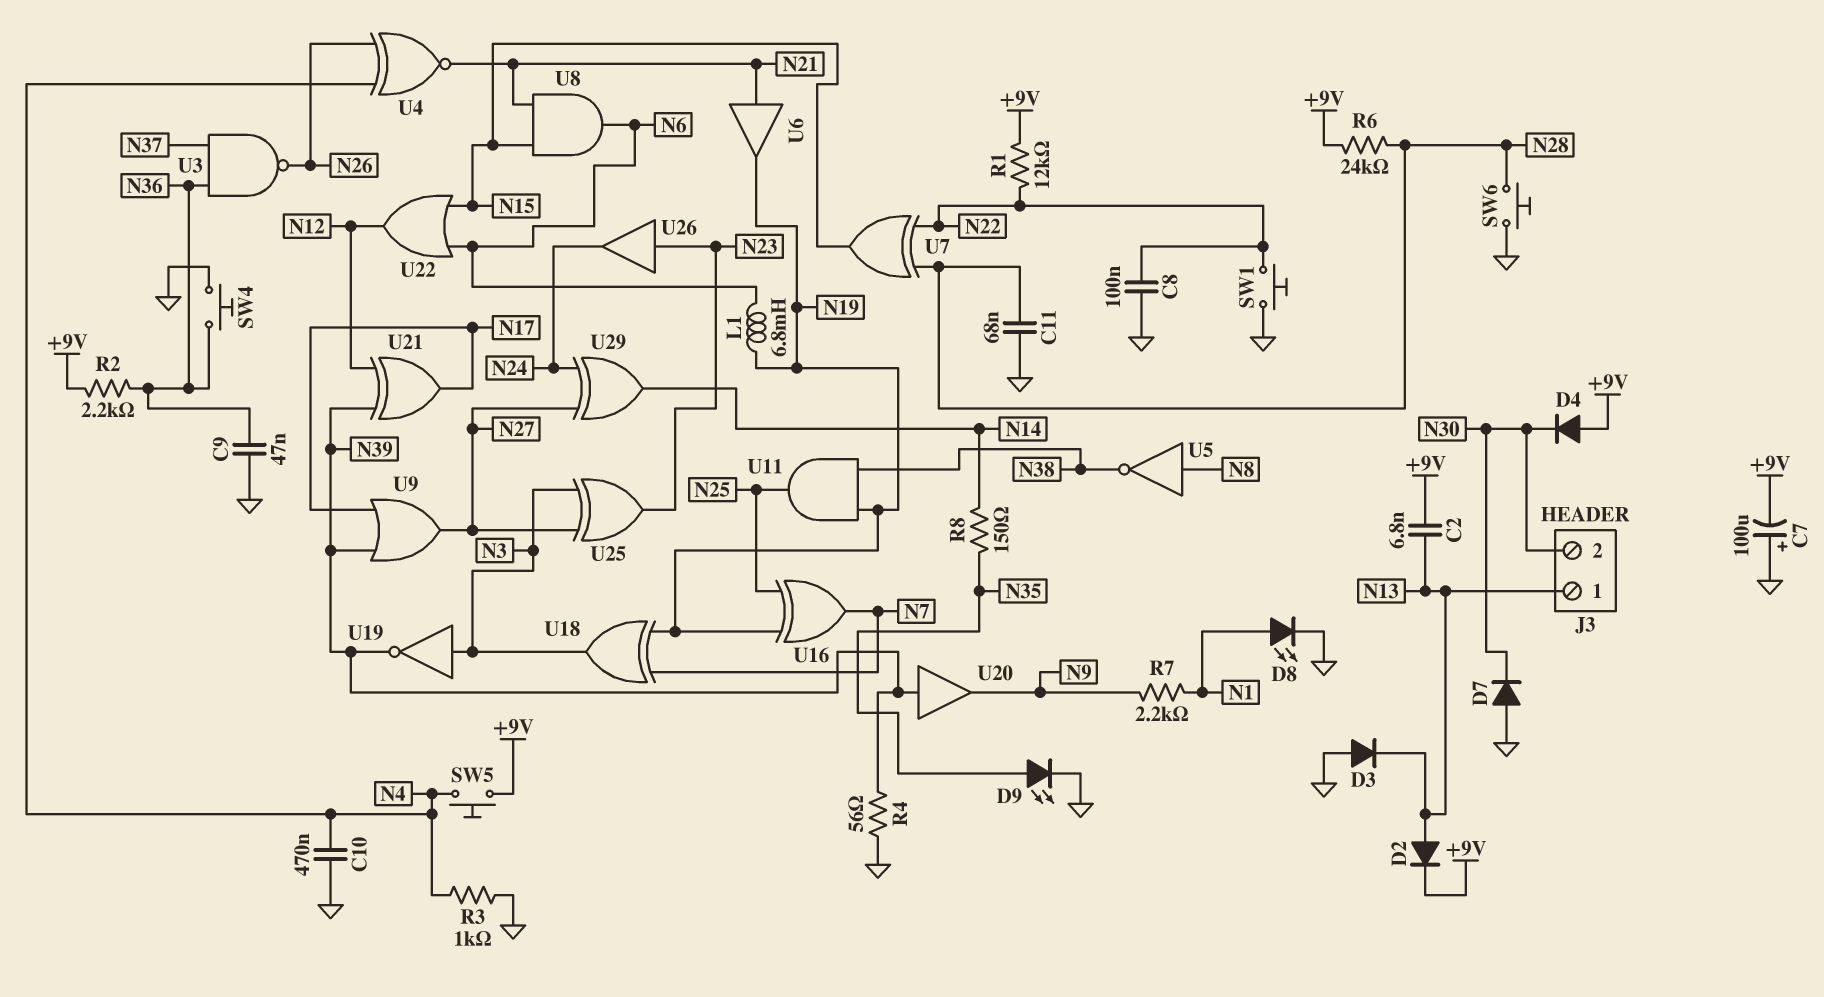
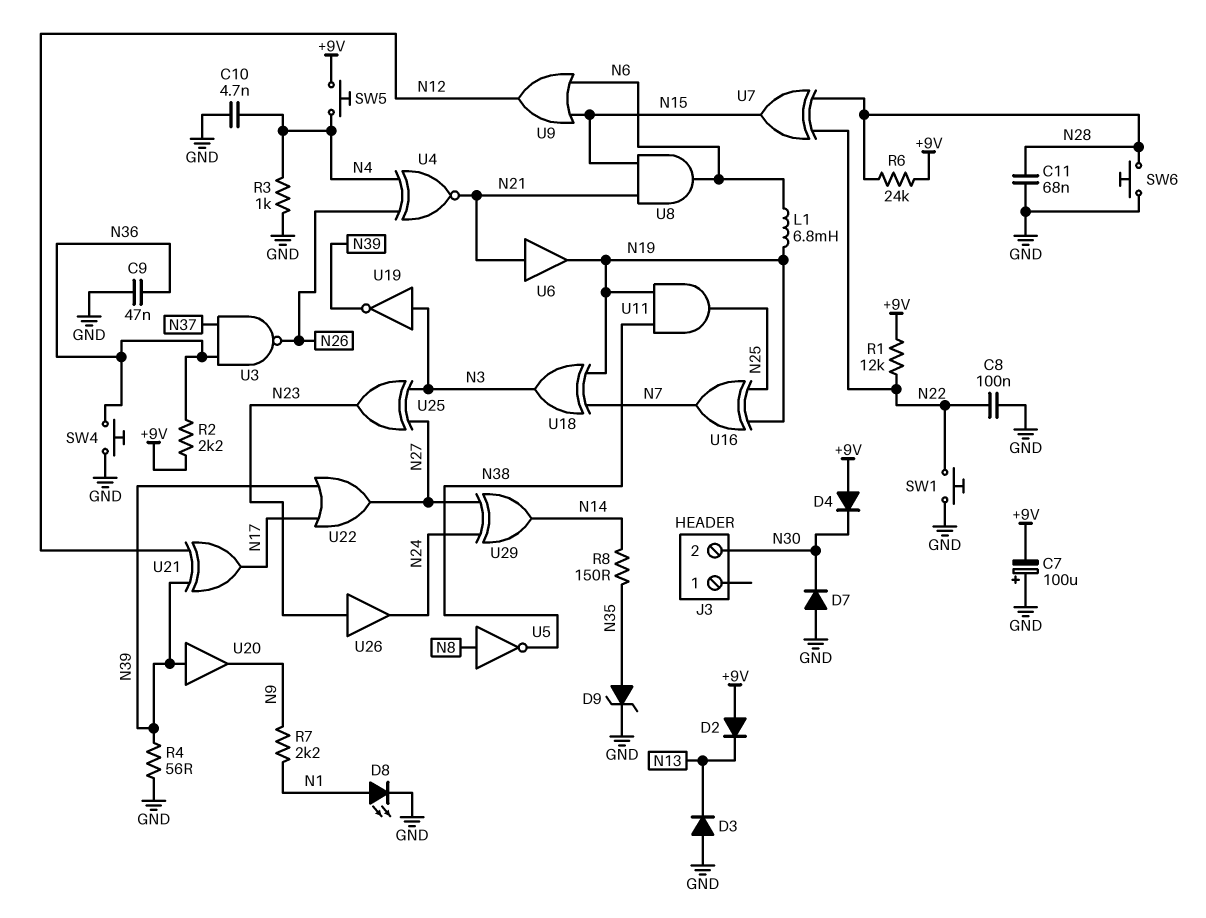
C2: 6.8nF (+9V, N13) -> none
C10: 470nF (GND, N4) -> 4.7nF (GND, N4)
D2: diode (A N13, K +9V) -> diode (A +9V, K N13)
D9: LED (A N35, K GND) -> zener (A N35, K GND)
J3 pin 1: N13 -> none
U9: OR (in N17, in N39, out N27) -> OR (in N6, in N15, out N12)
U22: OR (in N6, in N15, out N12) -> OR (in N17, in N39, out N27)

